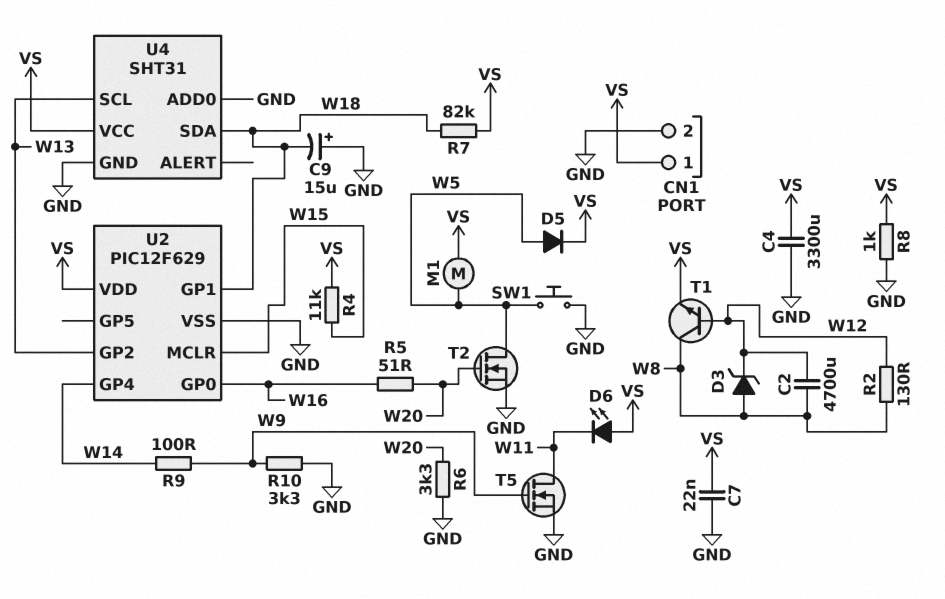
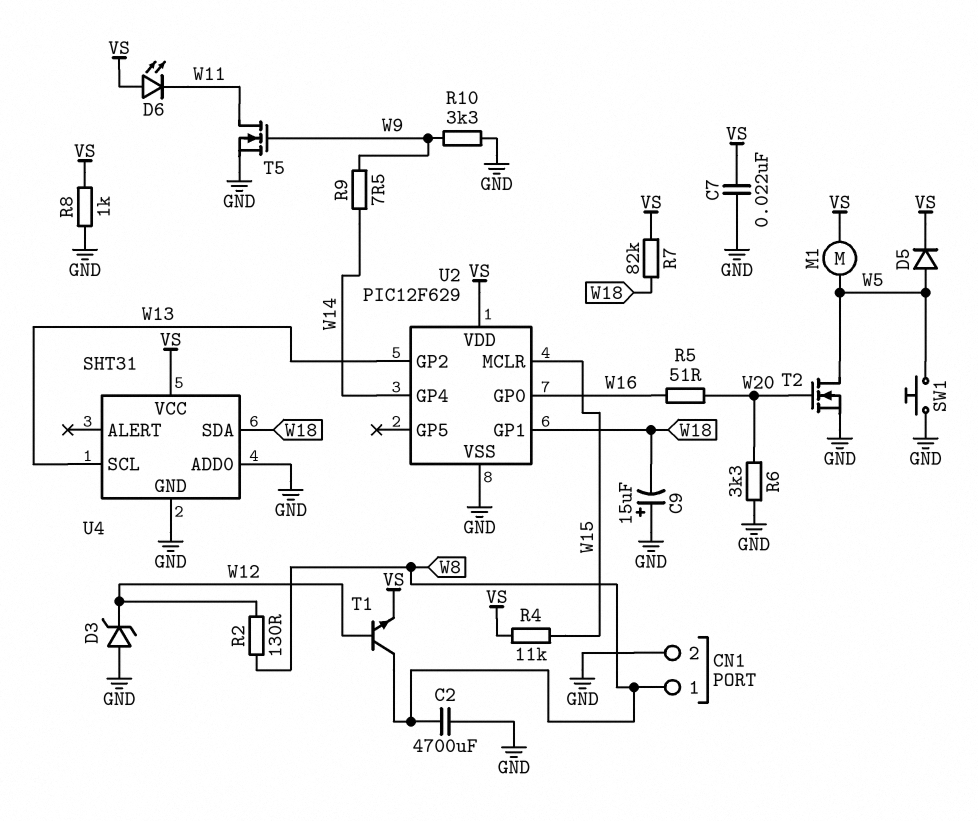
C2: 4700uF (W8, W12) -> 4700uF (GND, W8)
C4: 3300uF (GND, VS) -> none
CN1 pin 1: VS -> W8
D3: zener (A W8, K W12) -> zener (A GND, K W12)
R9: 100 (W9, W14) -> 7.5 (W9, W14)

